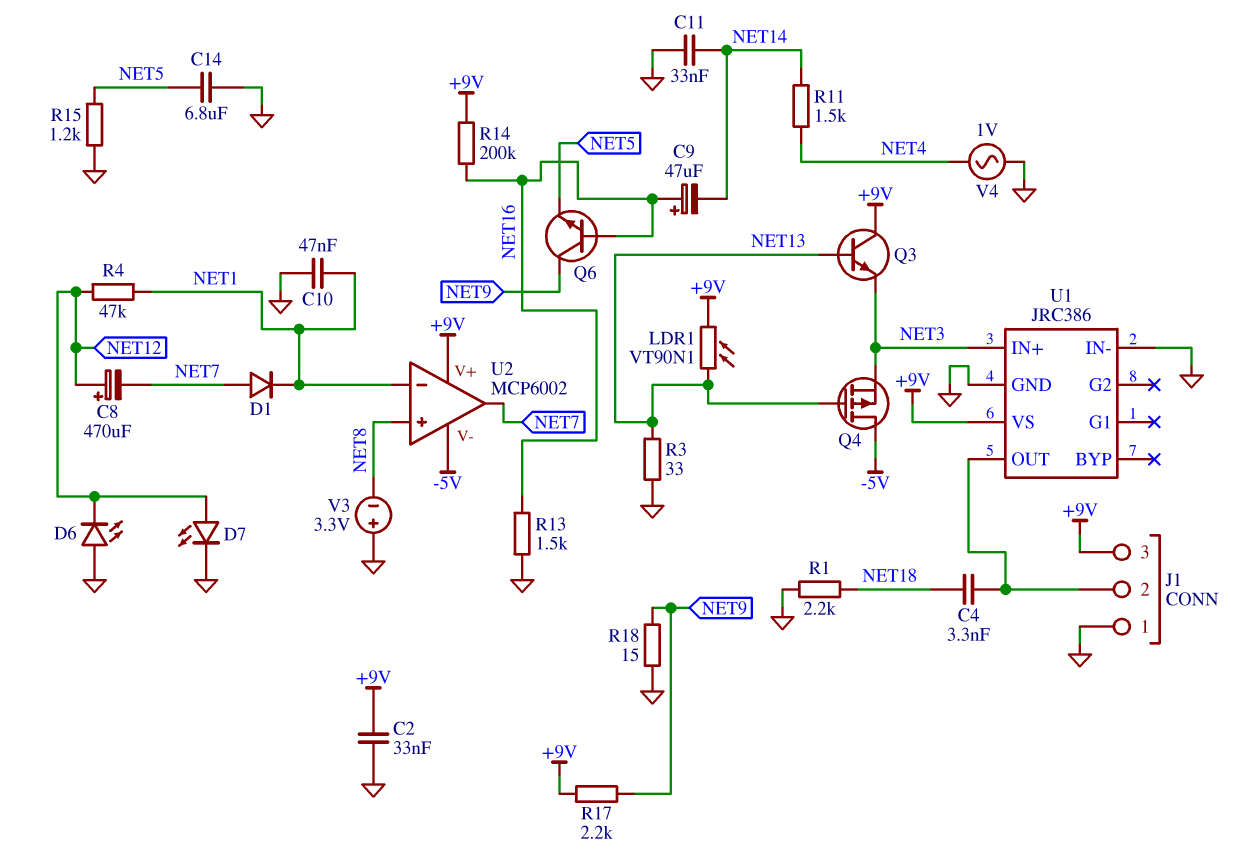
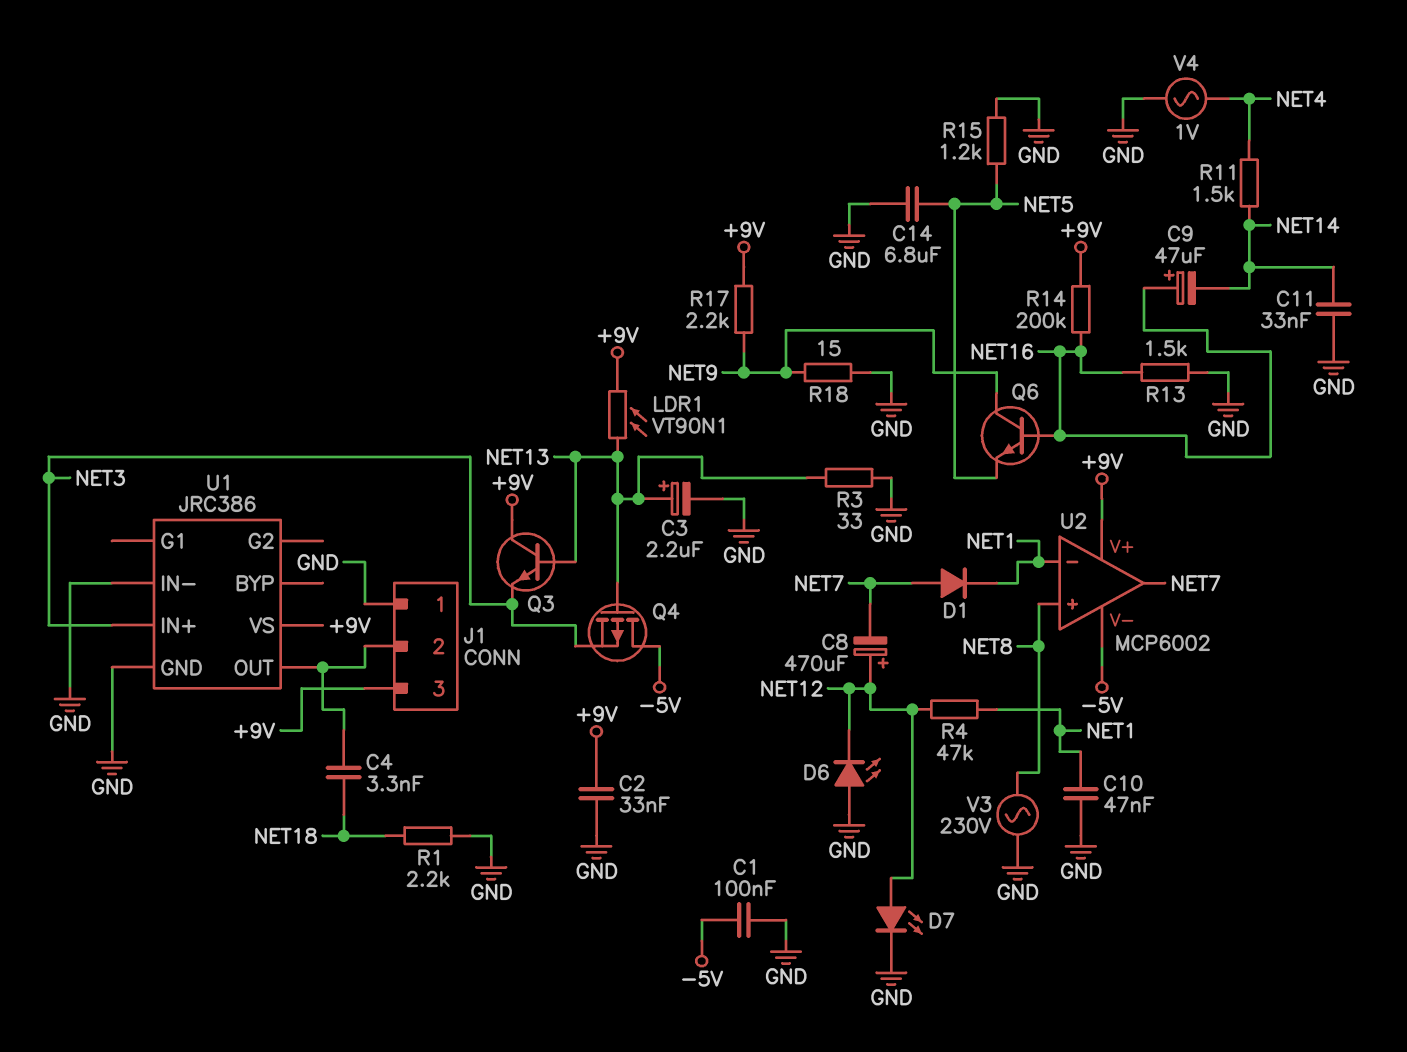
C1: none -> 100nF (-5V, GND)
C3: none -> 2.2uF (plus NET13, minus GND)
V3: 3.3V (plus GND, minus NET8) -> AC 230V (GND, NET8)

